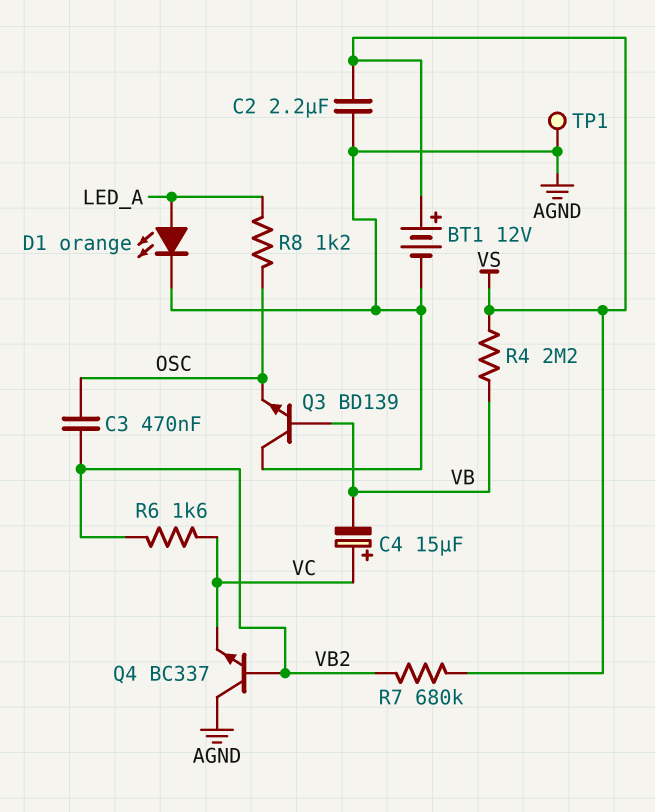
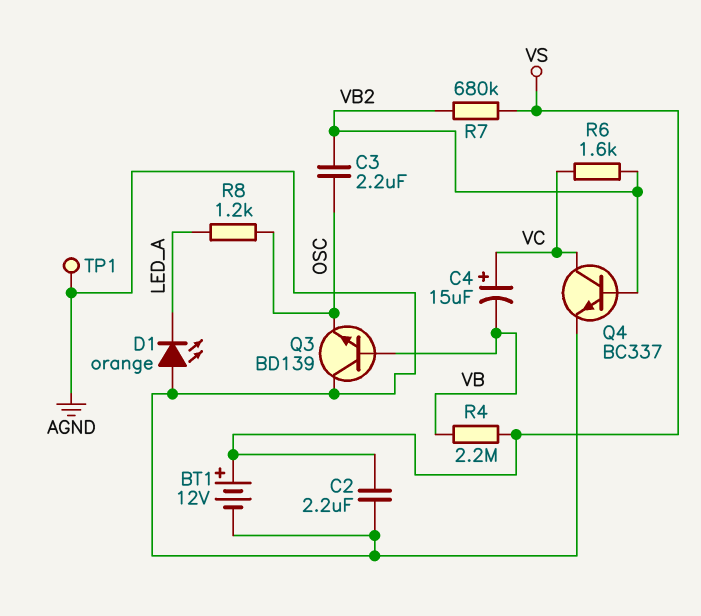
C3: 470nF (OSC, VB2) -> 2.2uF (OSC, VB2)
D1: LED orange (A LED_A, K AGND) -> LED orange (A AGND, K LED_A)
Q4: NPN BC337 (B VB2, C AGND, E VC) -> NPN BC337 (B VB2, C VC, E AGND)

